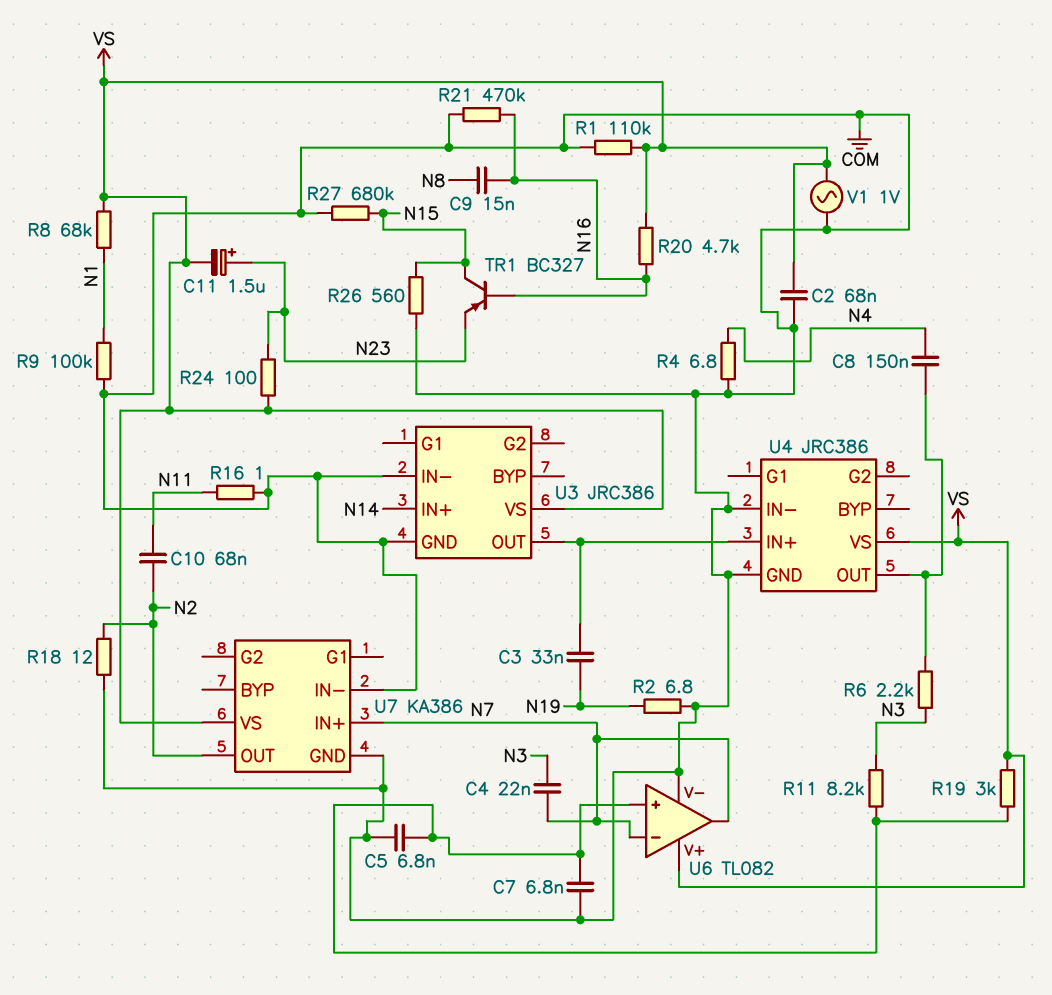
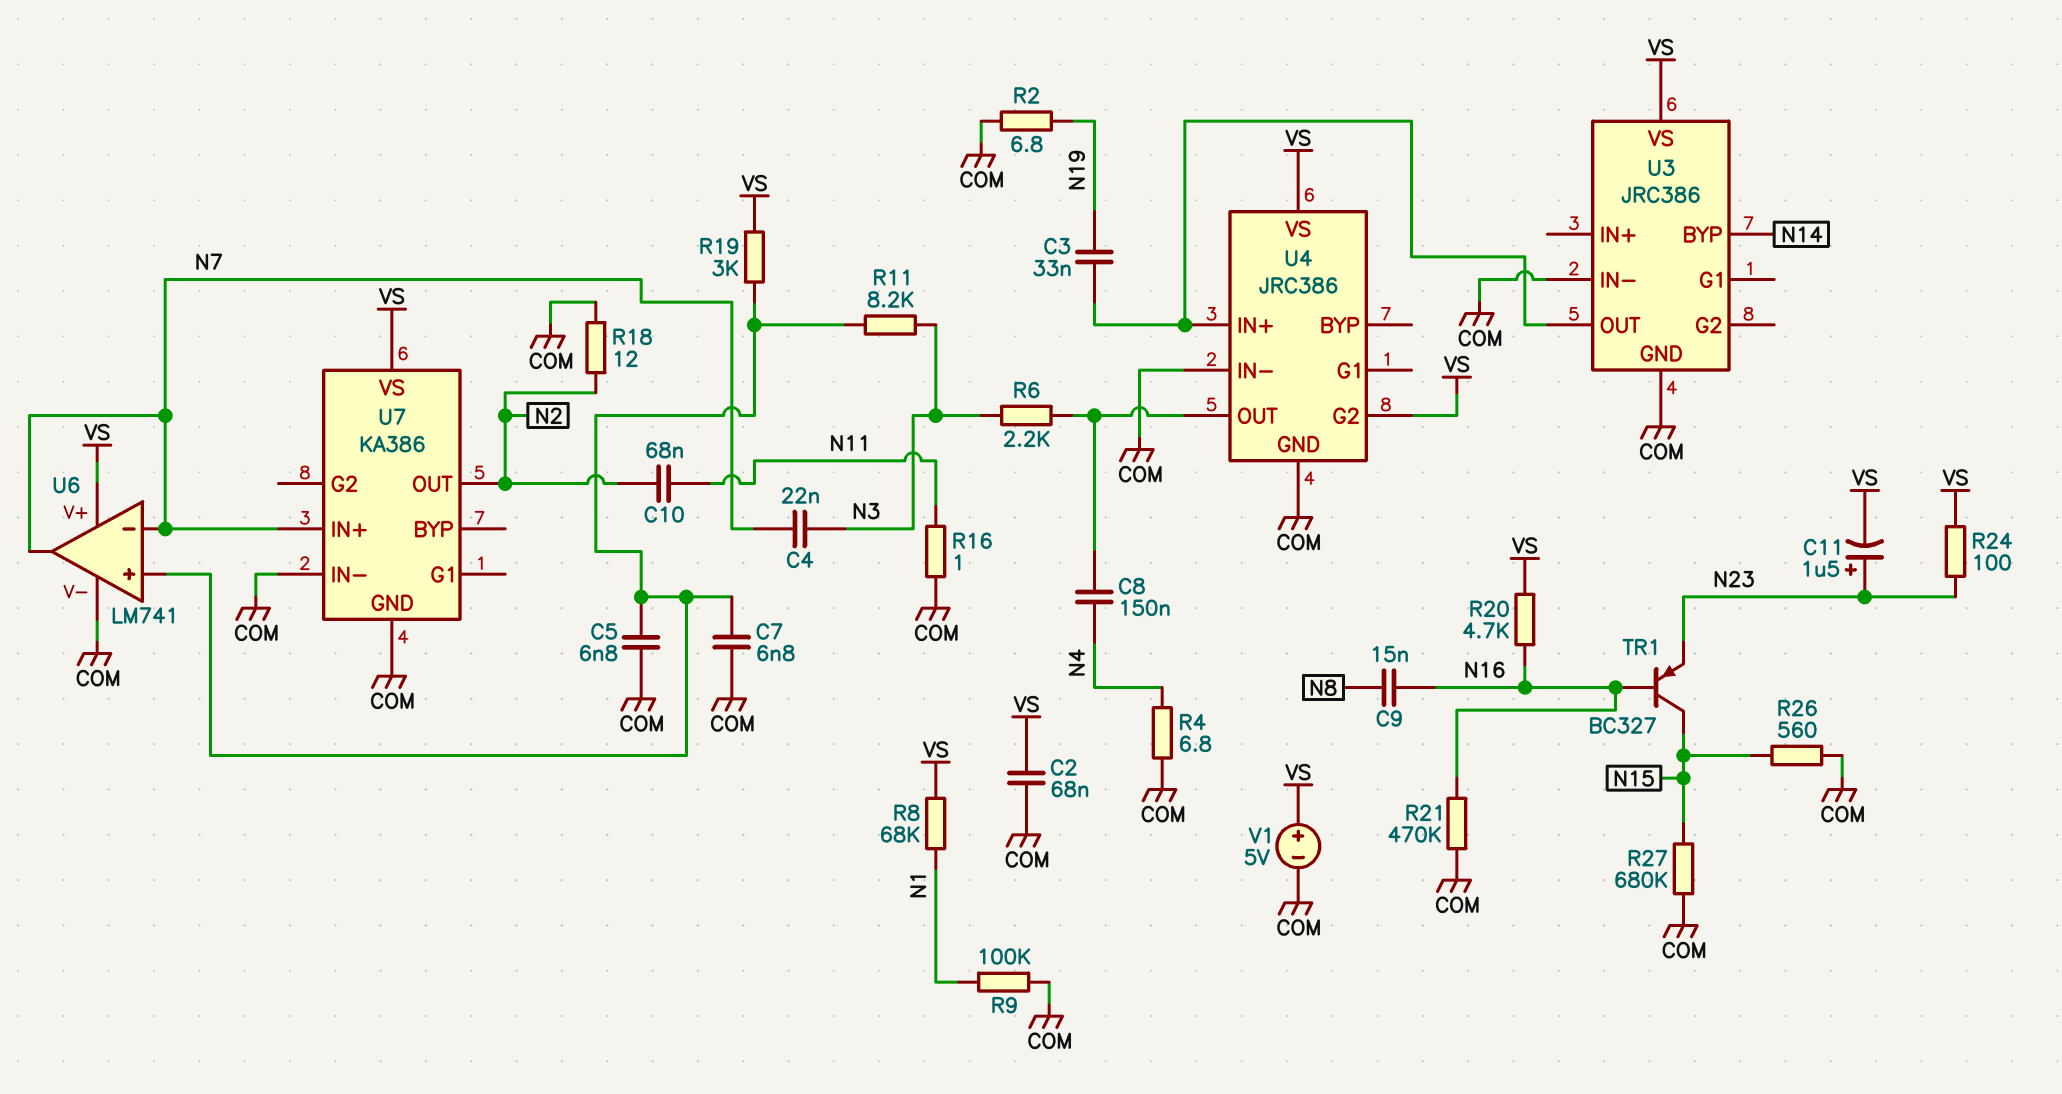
R1: 110k (COM, VS) -> none
U3 pin BYP: none -> N14
U3 pin IN+: N14 -> none
U4 pin G2: none -> VS
U6: TL082 -> LM741
V1: AC 1V (COM, VS) -> 5V (plus VS, minus COM)

